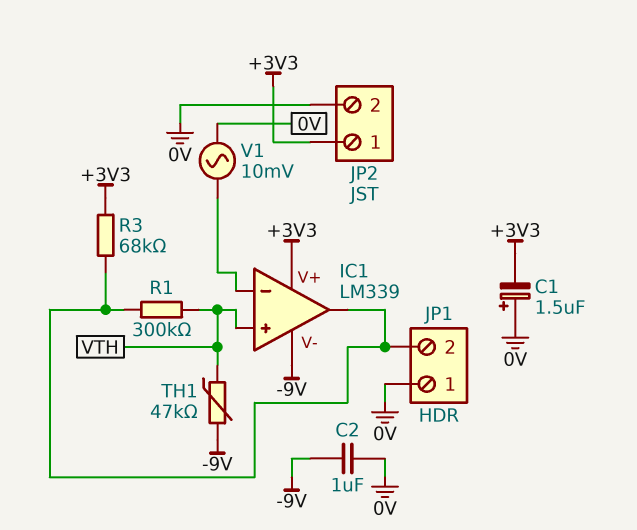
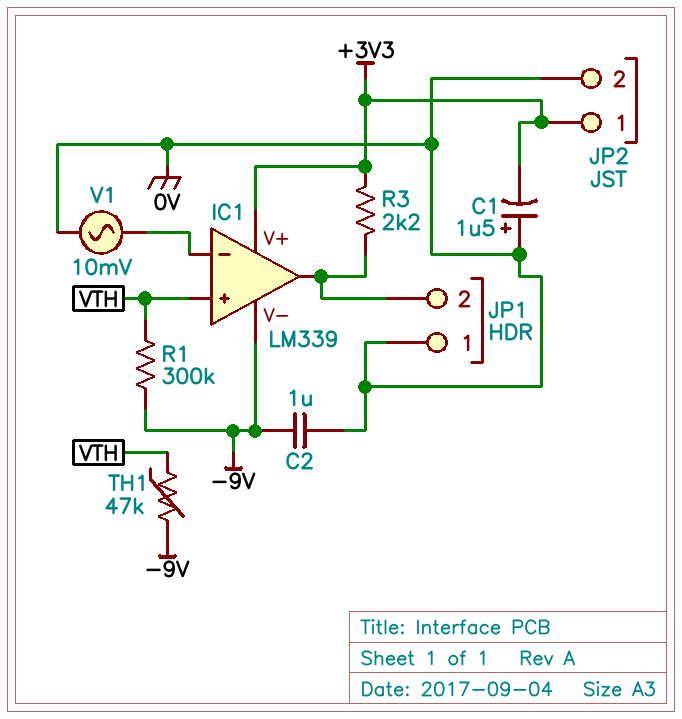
R1: 300k (IC1/out, VTH) -> 300k (-9V, VTH)
R3: 68k (+3V3, IC1/out) -> 2.2k (+3V3, IC1/out)

